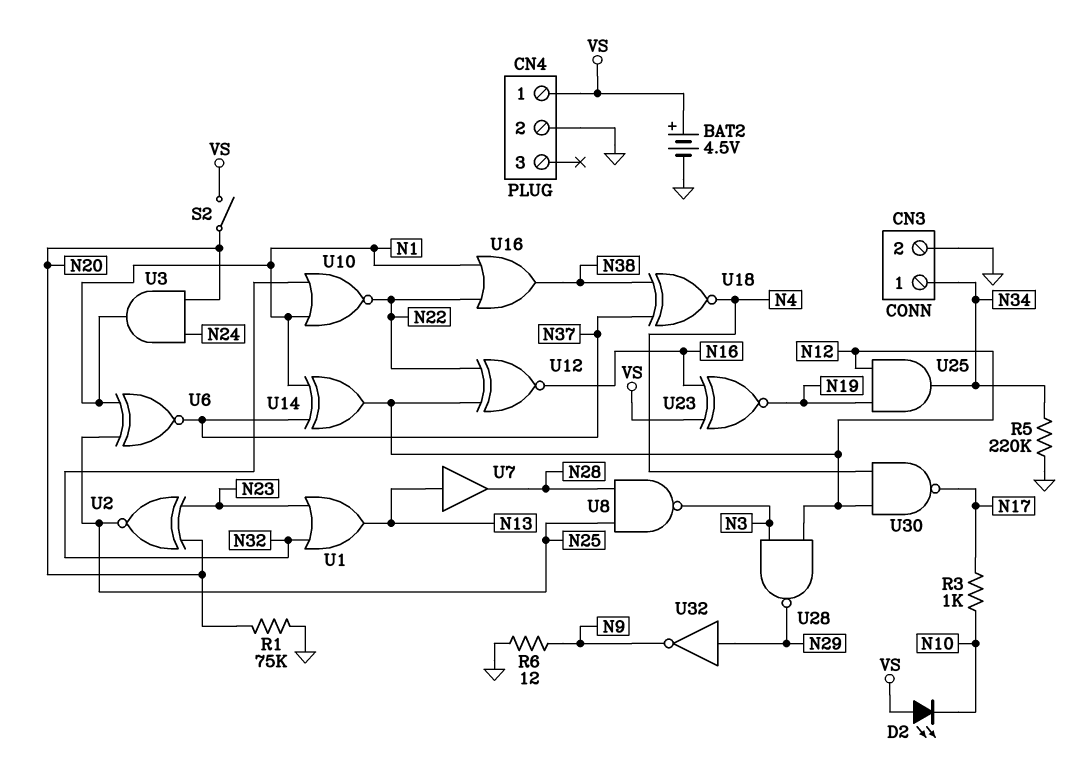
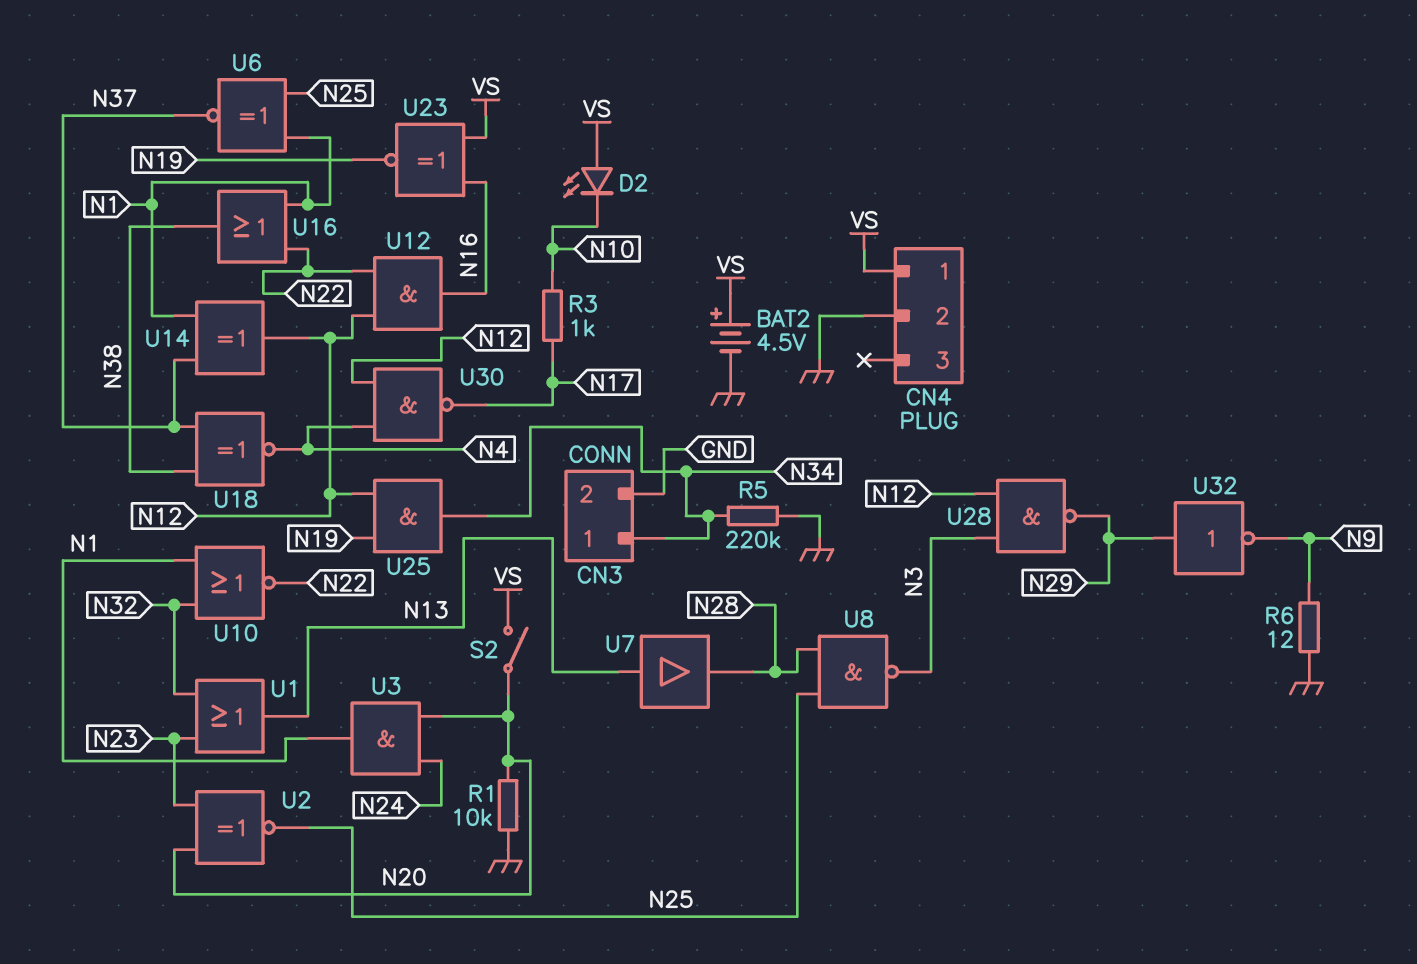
R1: 75k (GND, N20) -> 10k (GND, N20)
U12: XNOR (in N12, in N22, out N16) -> AND (in N12, in N22, out N16)

